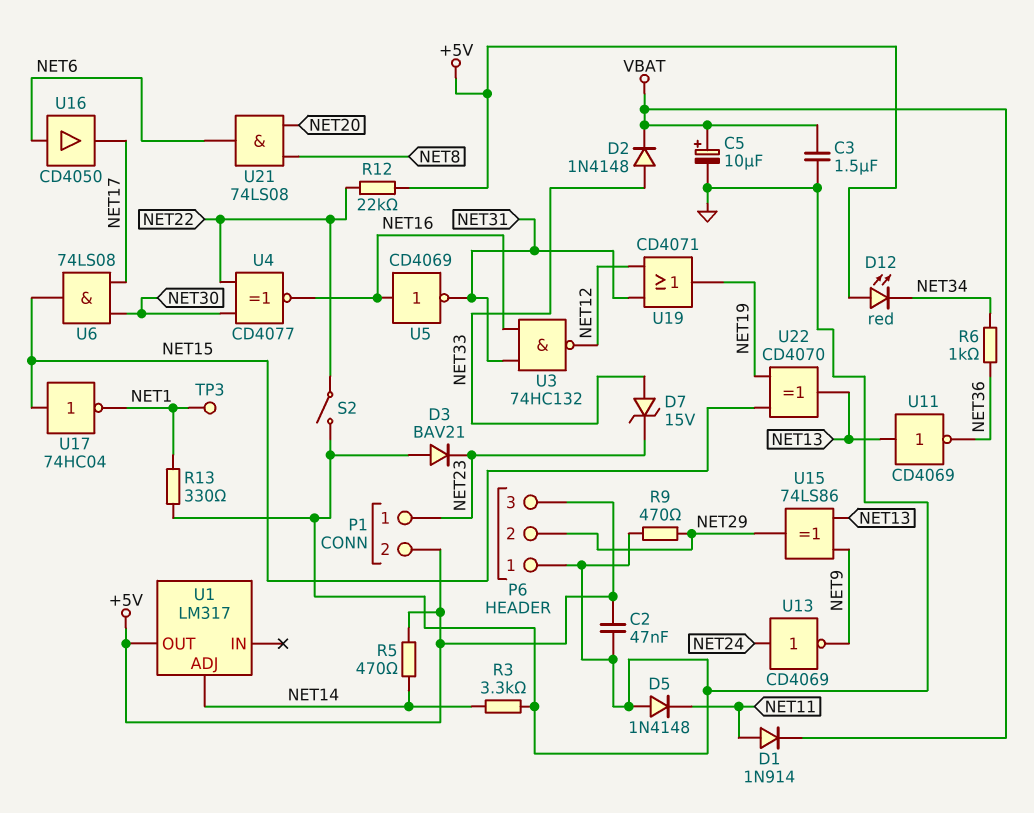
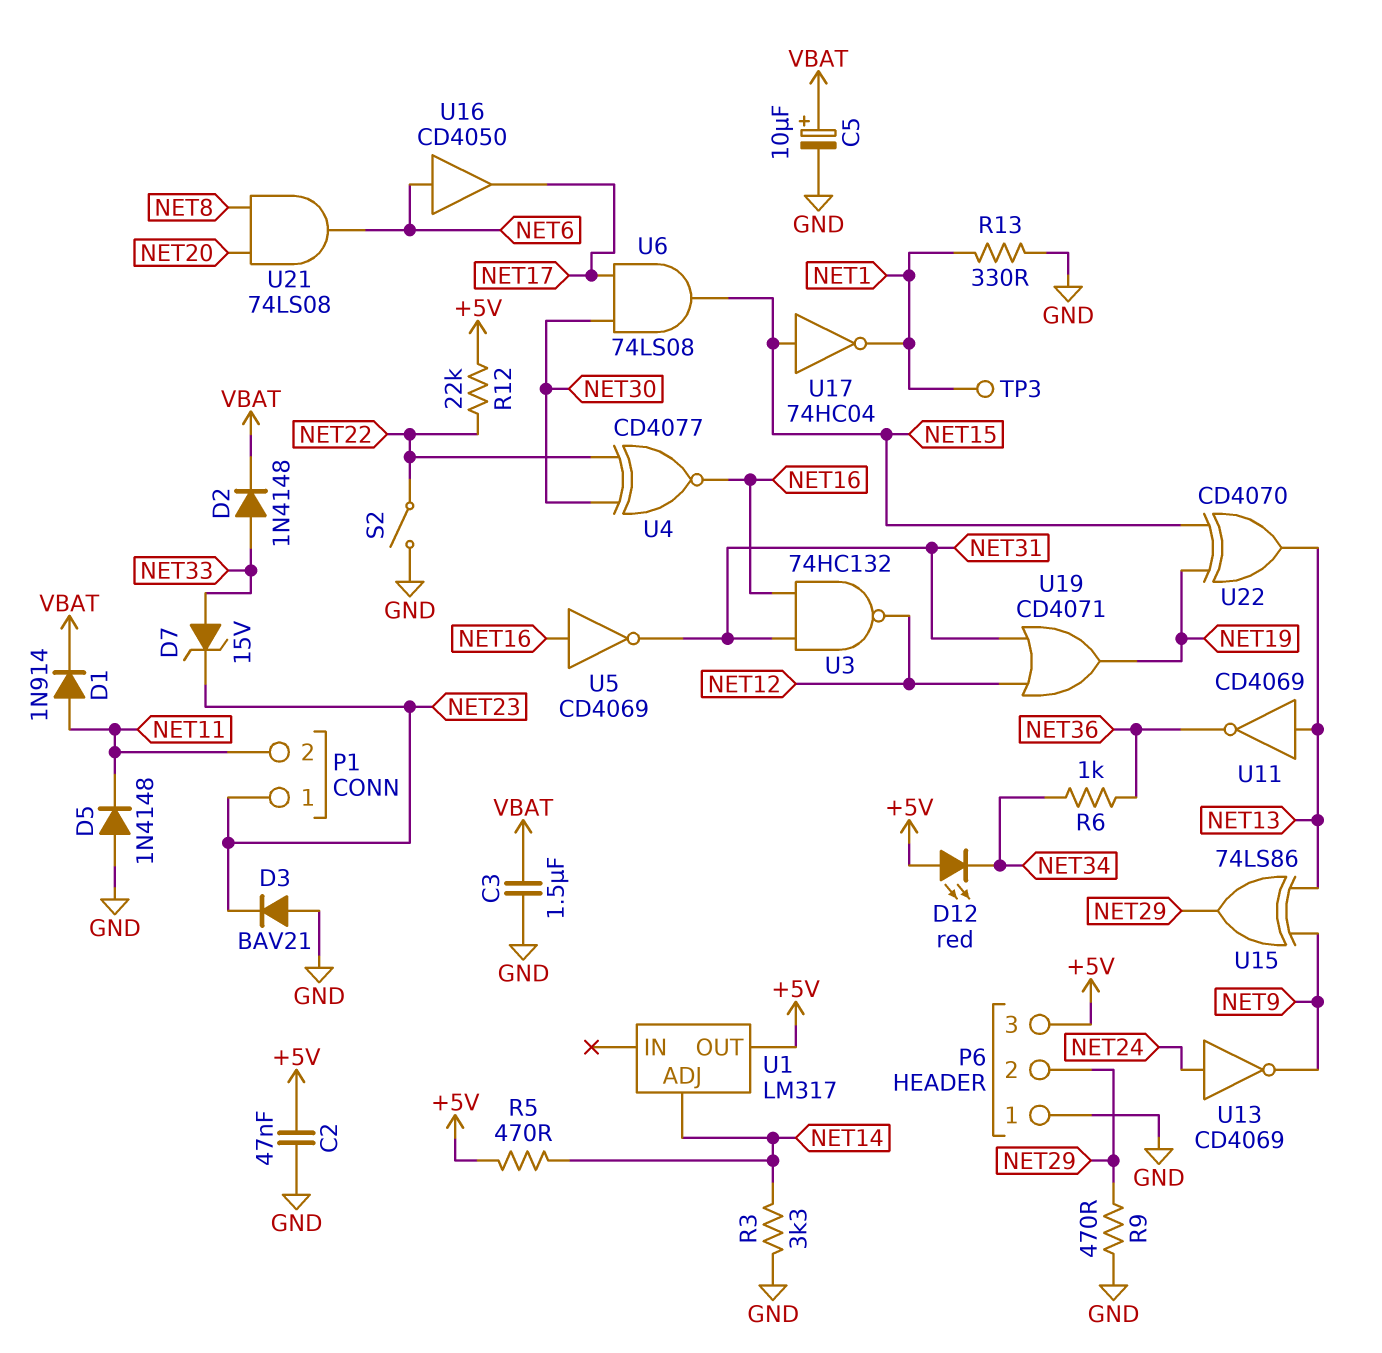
P1 pin 2: +5V -> NET11

